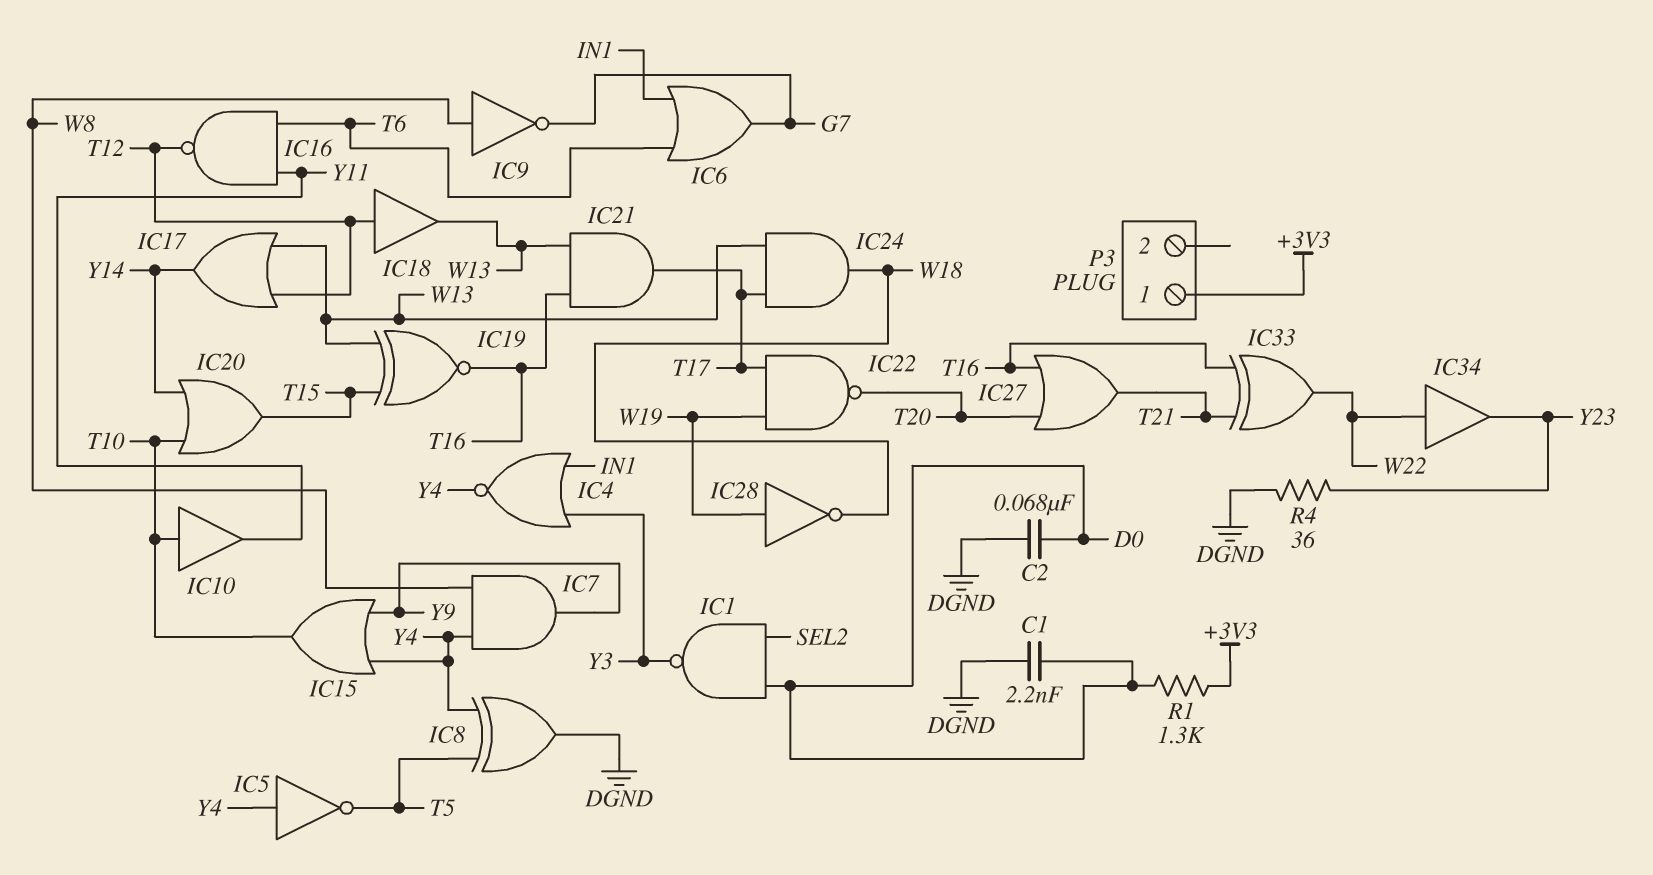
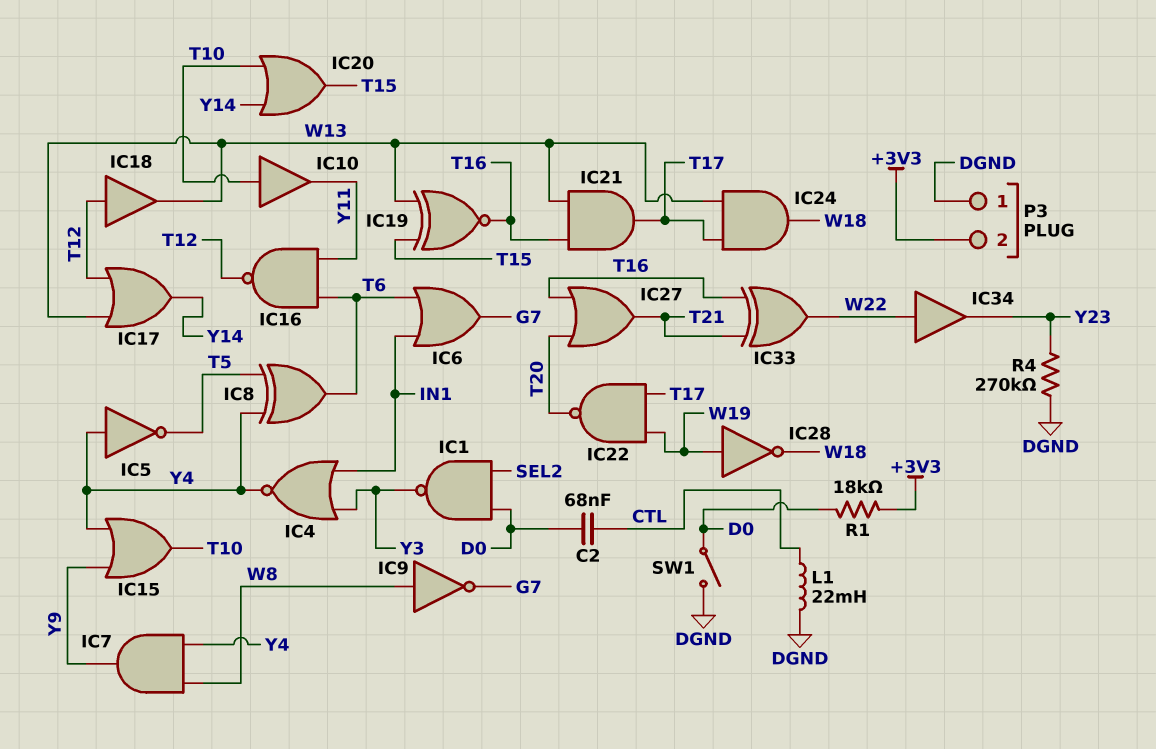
C1: 2.2nF (D0, DGND) -> none
C2: 68nF (D0, DGND) -> 68nF (CTL, D0)
IC8: XOR (in T5, in Y4, out DGND) -> XOR (in T5, in Y4, out T6)
L1: none -> 22mH (CTL, DGND)
P3 pin 1: +3V3 -> DGND
P3 pin 2: none -> +3V3
R1: 1.3k (+3V3, D0) -> 18k (+3V3, D0)
R4: 36 (DGND, Y23) -> 270k (DGND, Y23)
SW1: none -> switch (D0, DGND)

